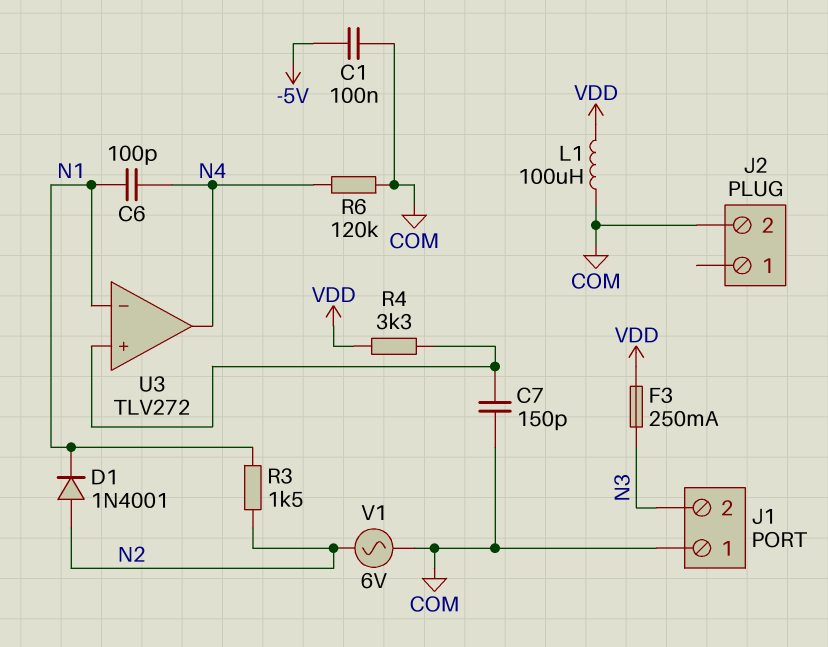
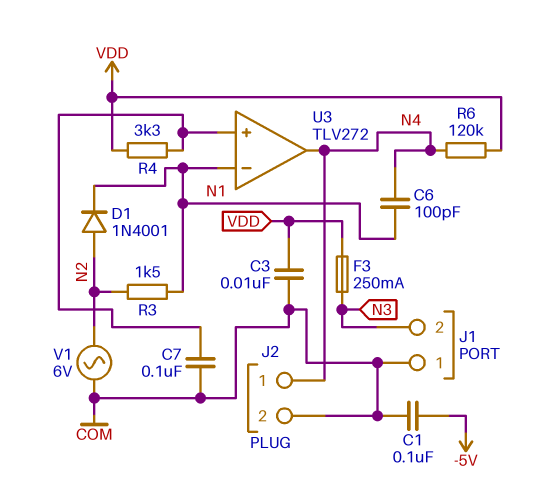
C3: none -> 10nF (COM, VDD)
C7: 150pF (COM, U3/in+) -> 100nF (COM, U3/in+)
J2 pin 1: none -> N4
L1: 100uH (COM, VDD) -> none
R6: 120k (COM, N4) -> 120k (N4, VDD)

